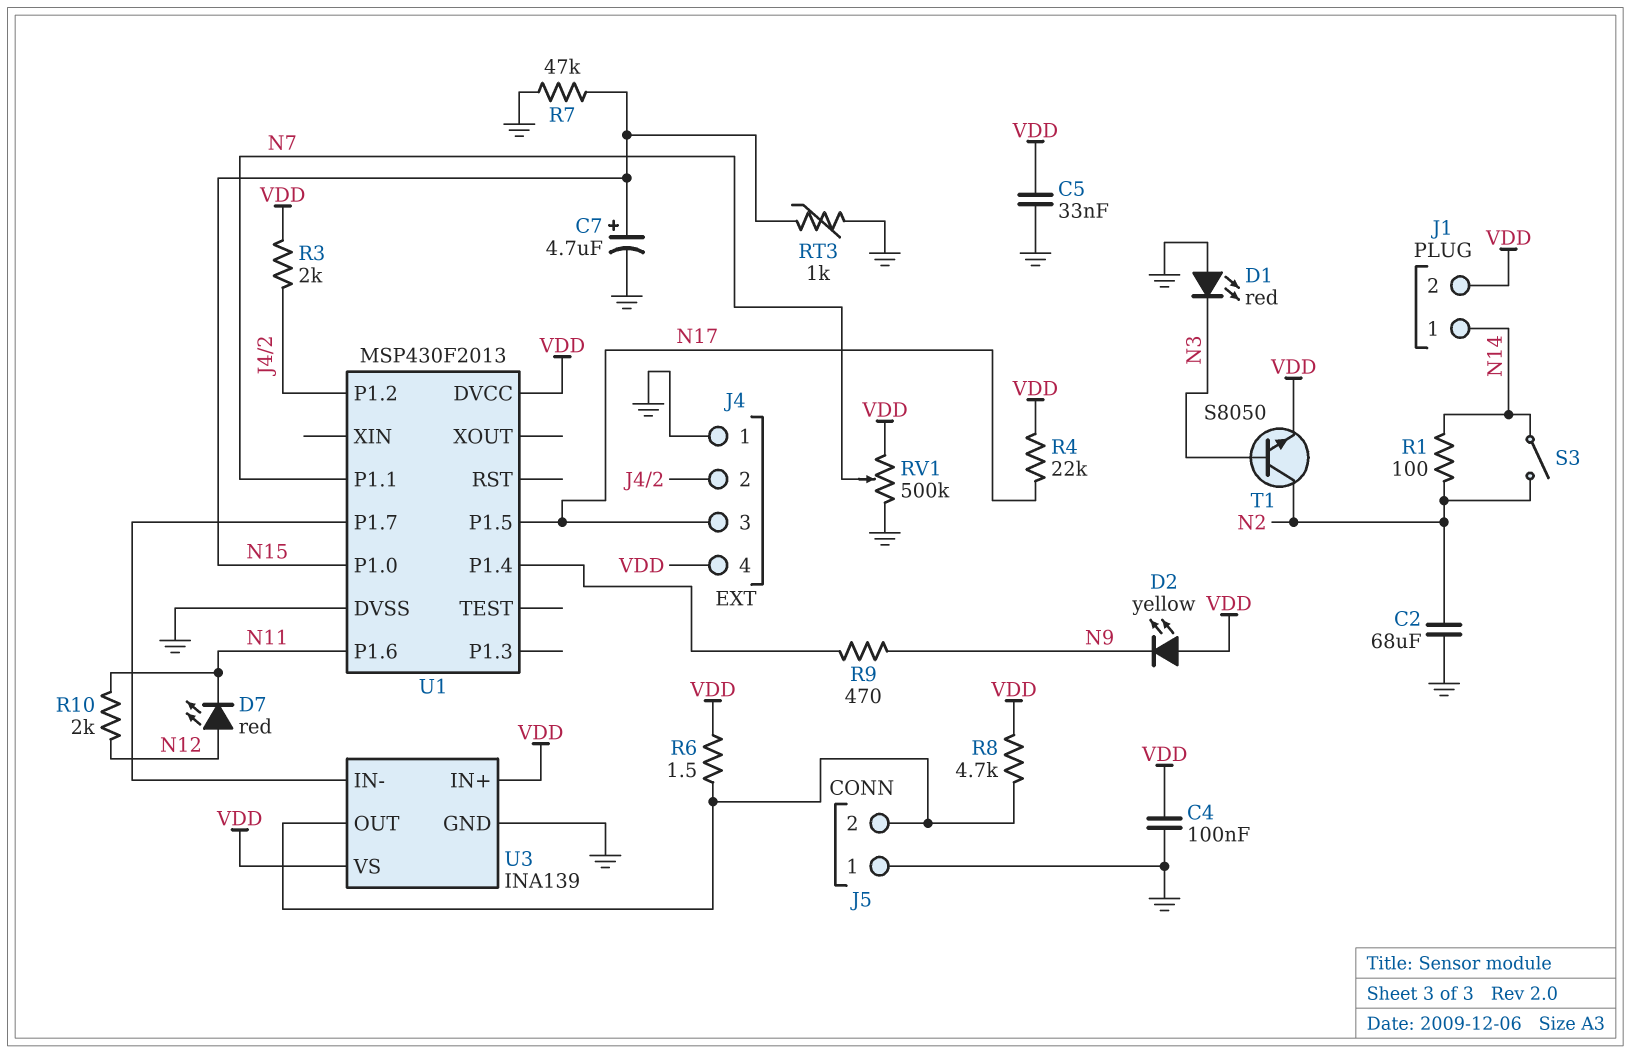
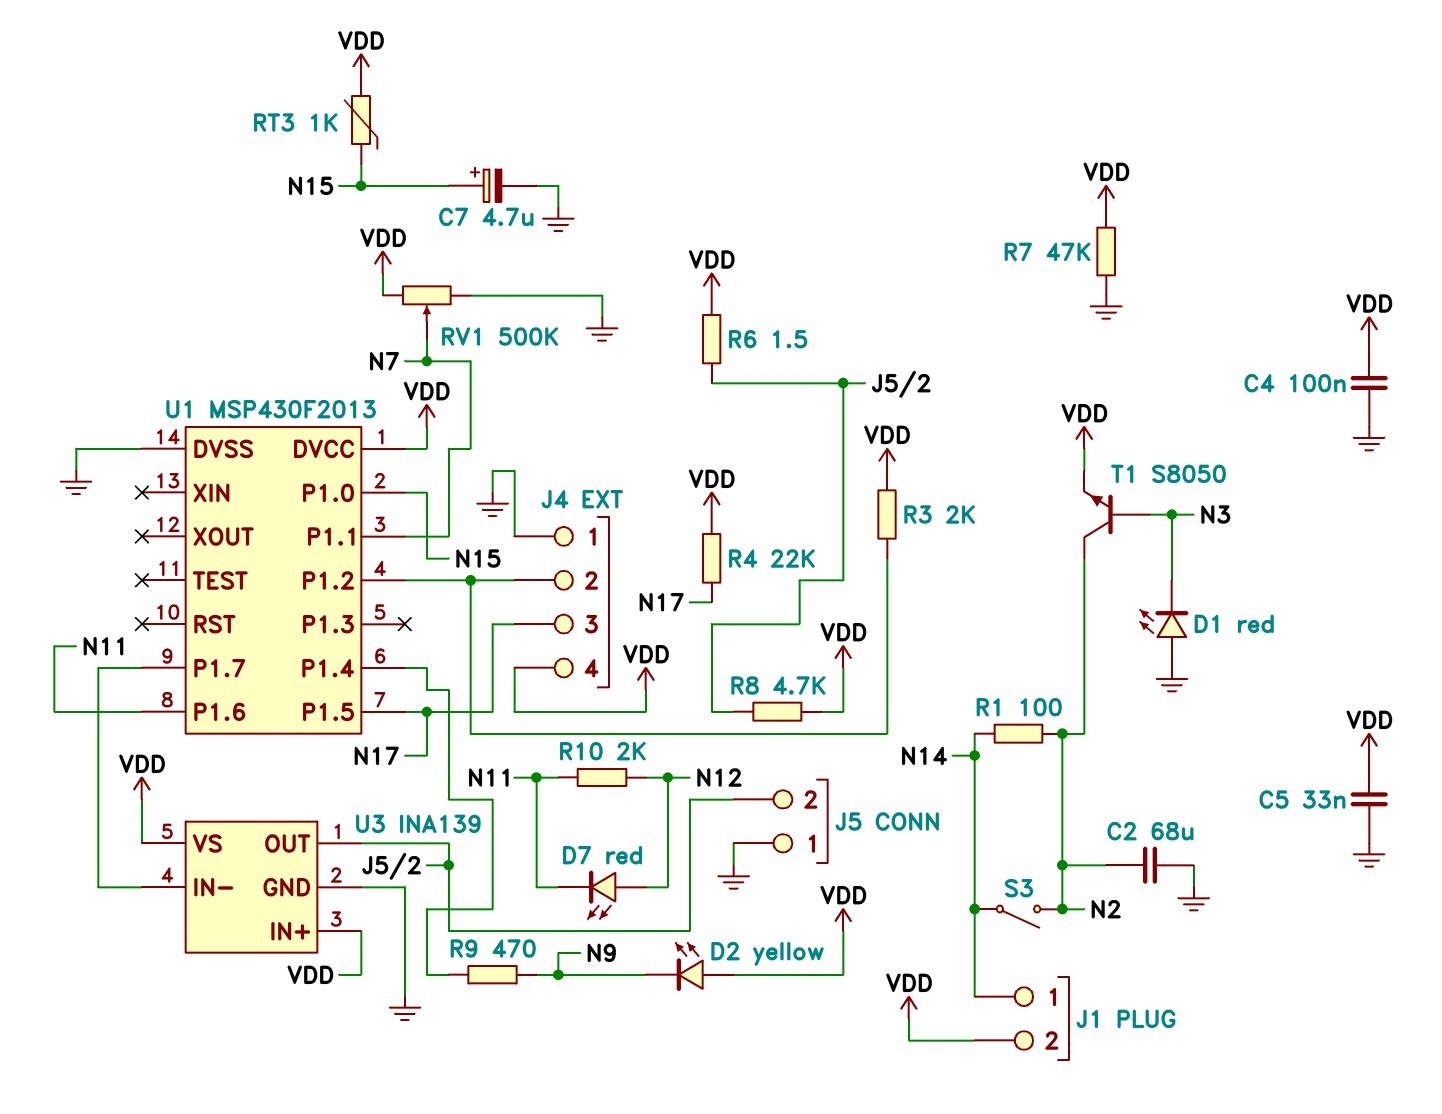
R7: 47k (GND, N15) -> 47k (GND, VDD)
RT3: 1k (GND, N15) -> 1k (N15, VDD)

